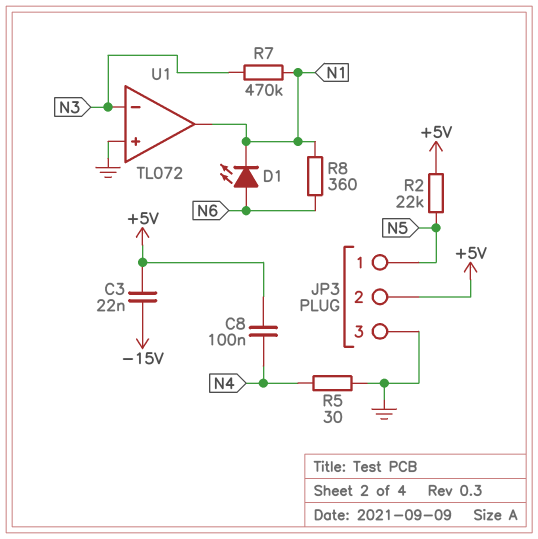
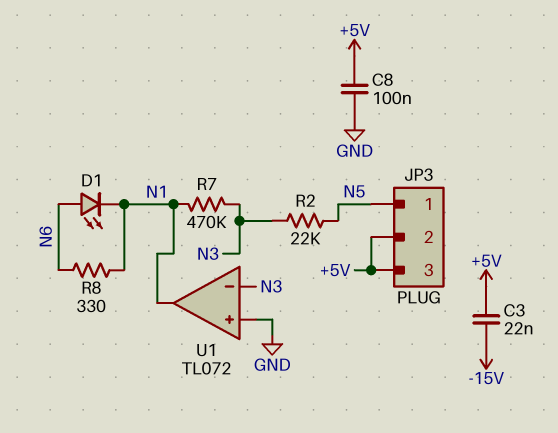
C8: 100nF (+5V, N4) -> 100nF (+5V, GND)
JP3 pin 3: GND -> +5V
R2: 22k (+5V, N5) -> 22k (N3, N5)
R5: 30 (GND, N4) -> none
R8: 360 (N1, N6) -> 330 (N1, N6)

